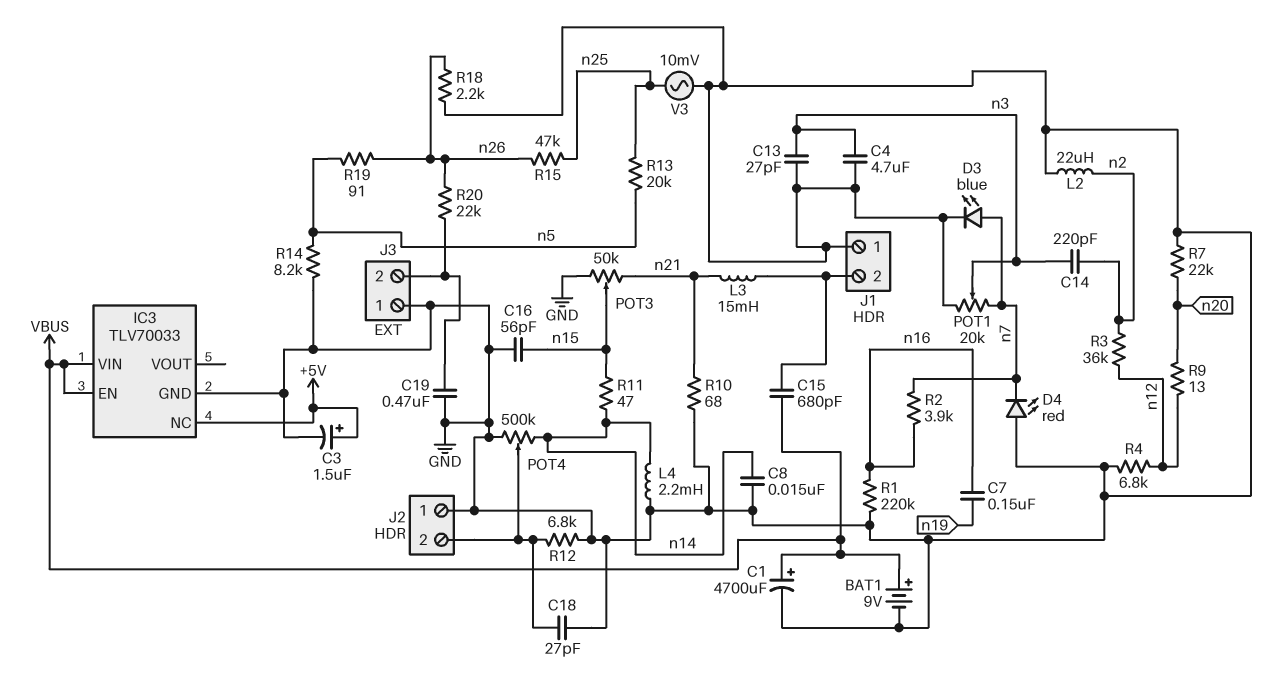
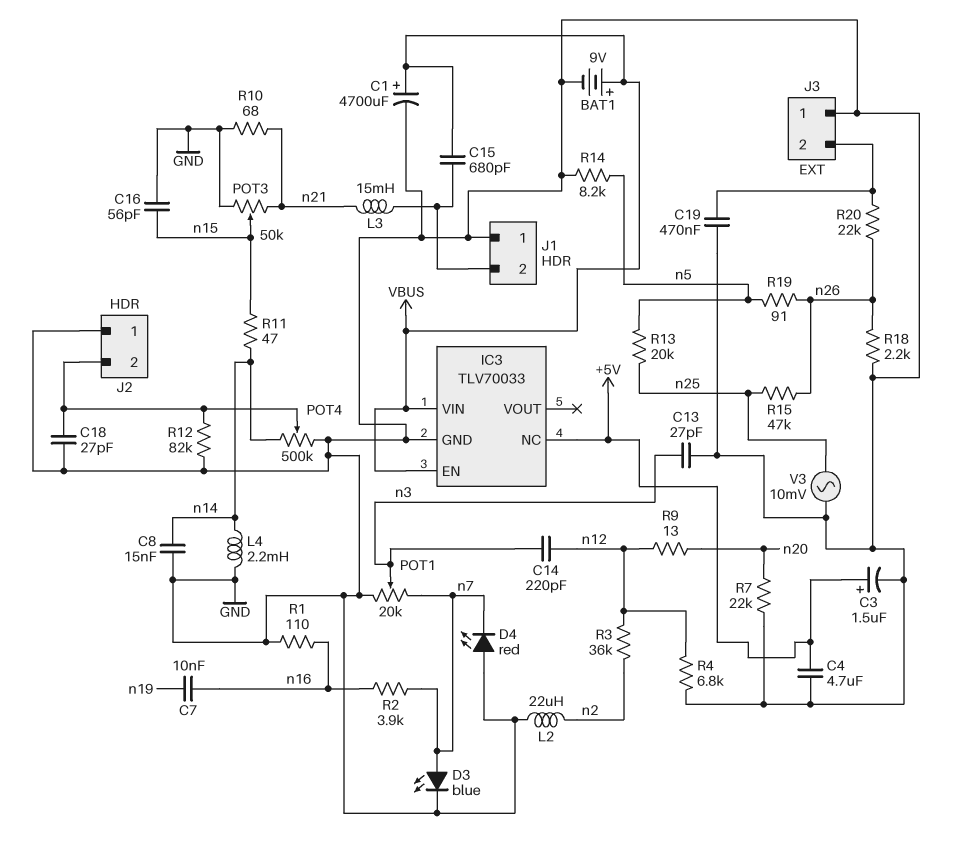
C4: 4.7uF (GND, n3) -> 4.7uF (+5V, GND)
C7: 150nF (n16, n19) -> 10nF (n16, n19)
C14: 220pF (n2, n3) -> 220pF (n3, n12)
R1: 220k (GND, n16) -> 110 (GND, n16)
R12: 6.8k (GND, J2/2) -> 82k (GND, J2/2)

